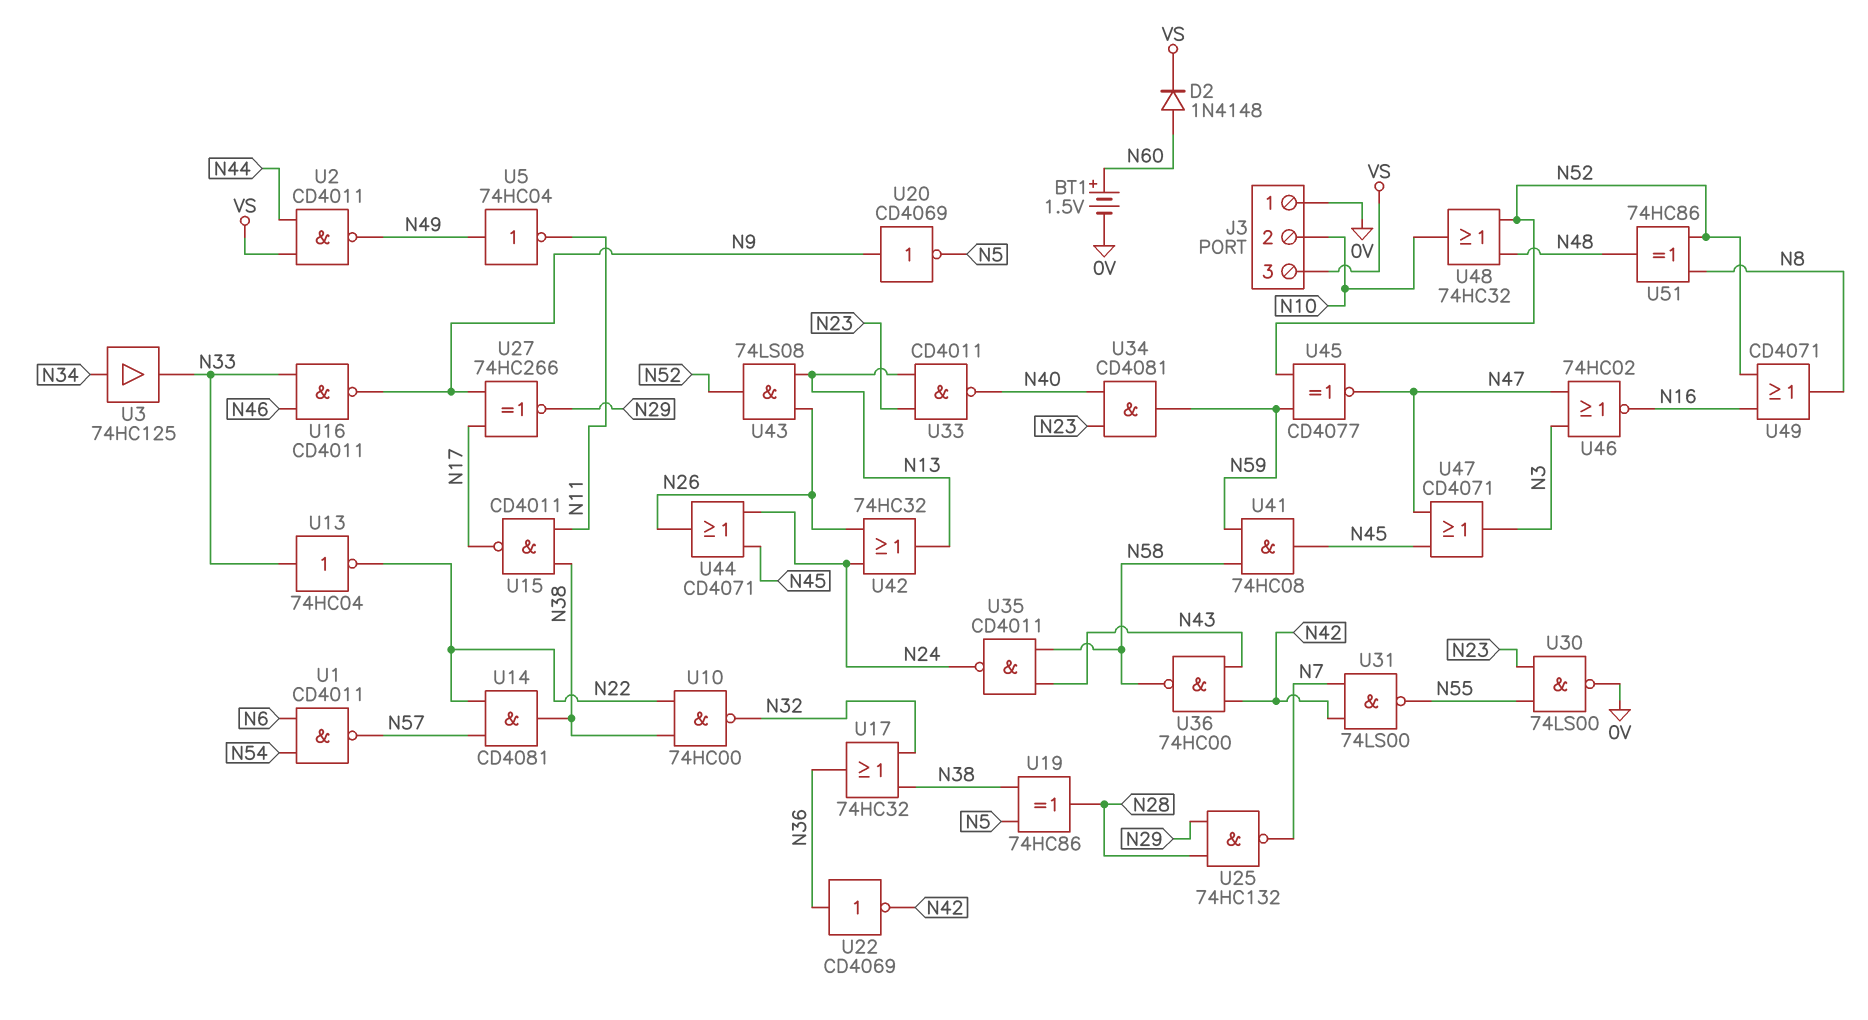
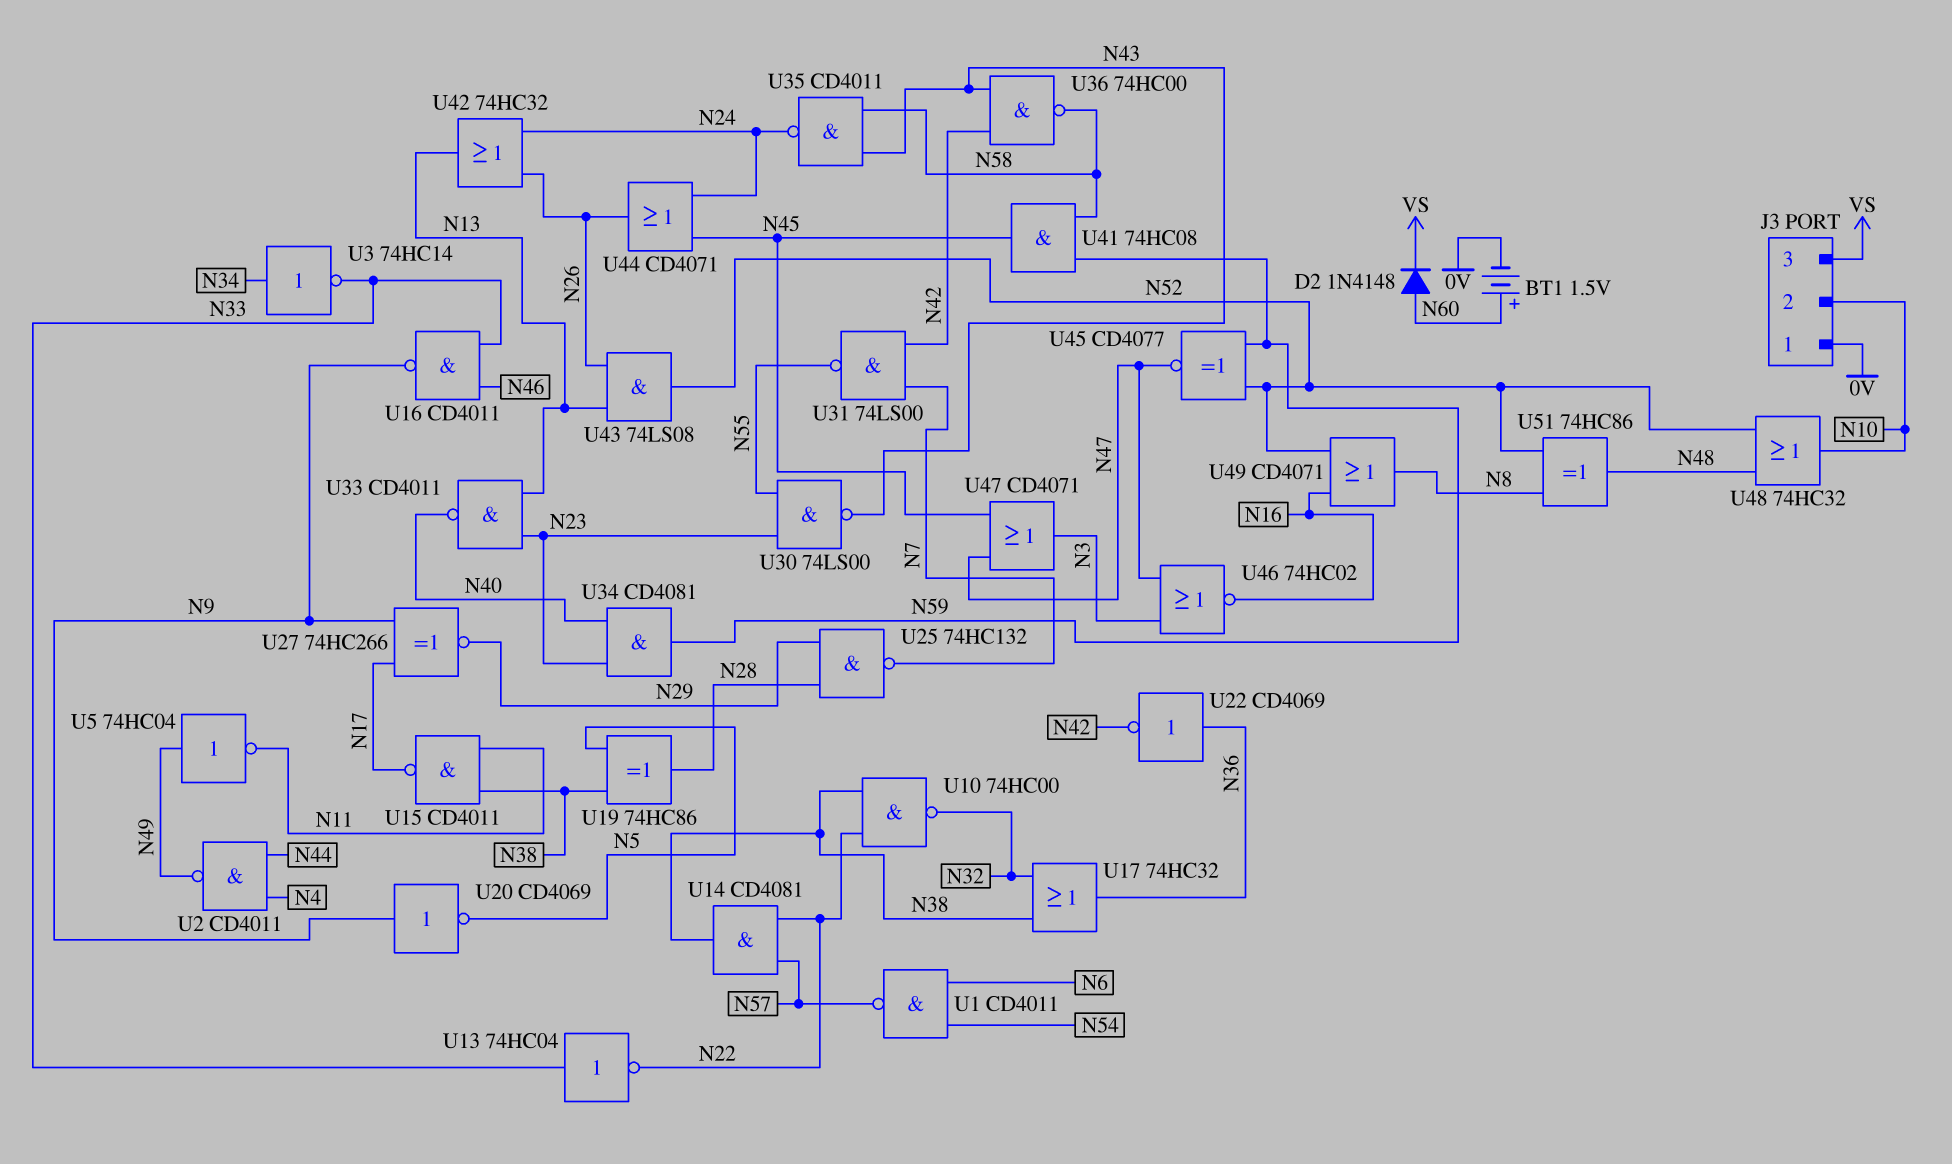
U2: NAND CD4011 (in N44, in VS, out N49) -> NAND CD4011 (in N4, in N44, out N49)
U3: buffer 74HC125 (in N34, out N33) -> NOT 74HC14 (in N34, out N33)
U30: NAND 74LS00 (in N23, in N55, out 0V) -> NAND 74LS00 (in N23, in N55, out N43)

